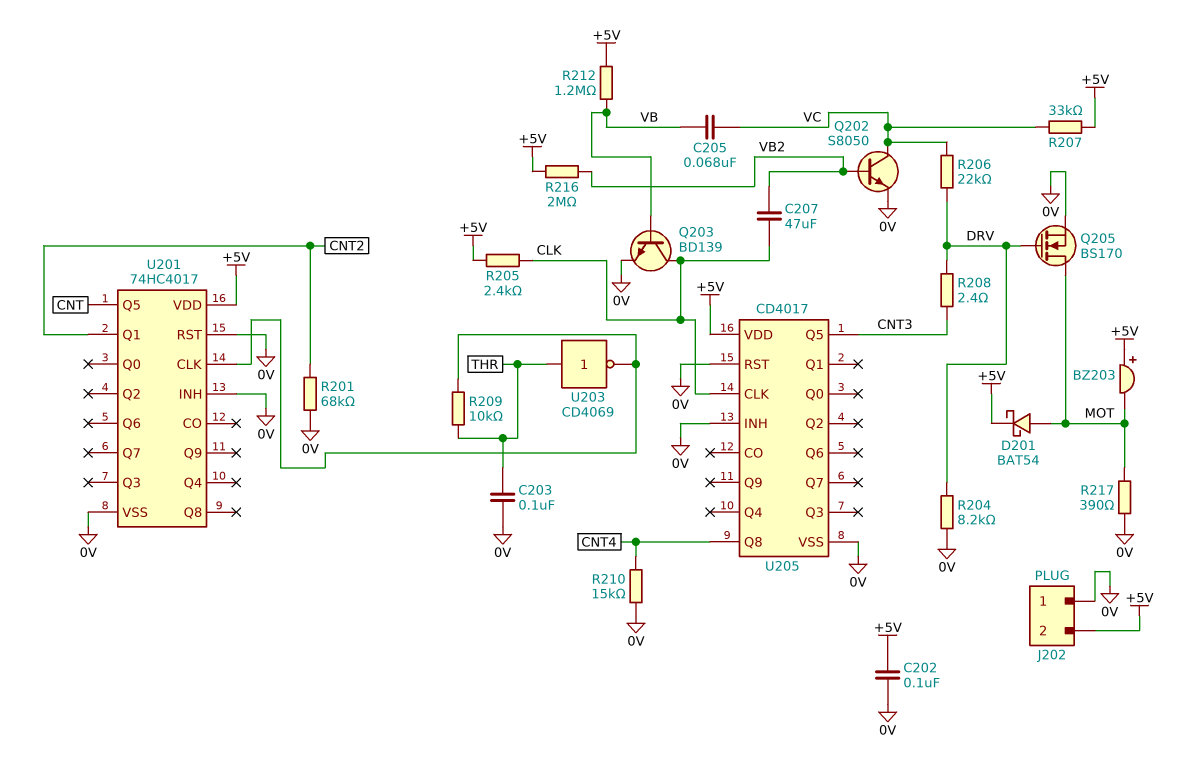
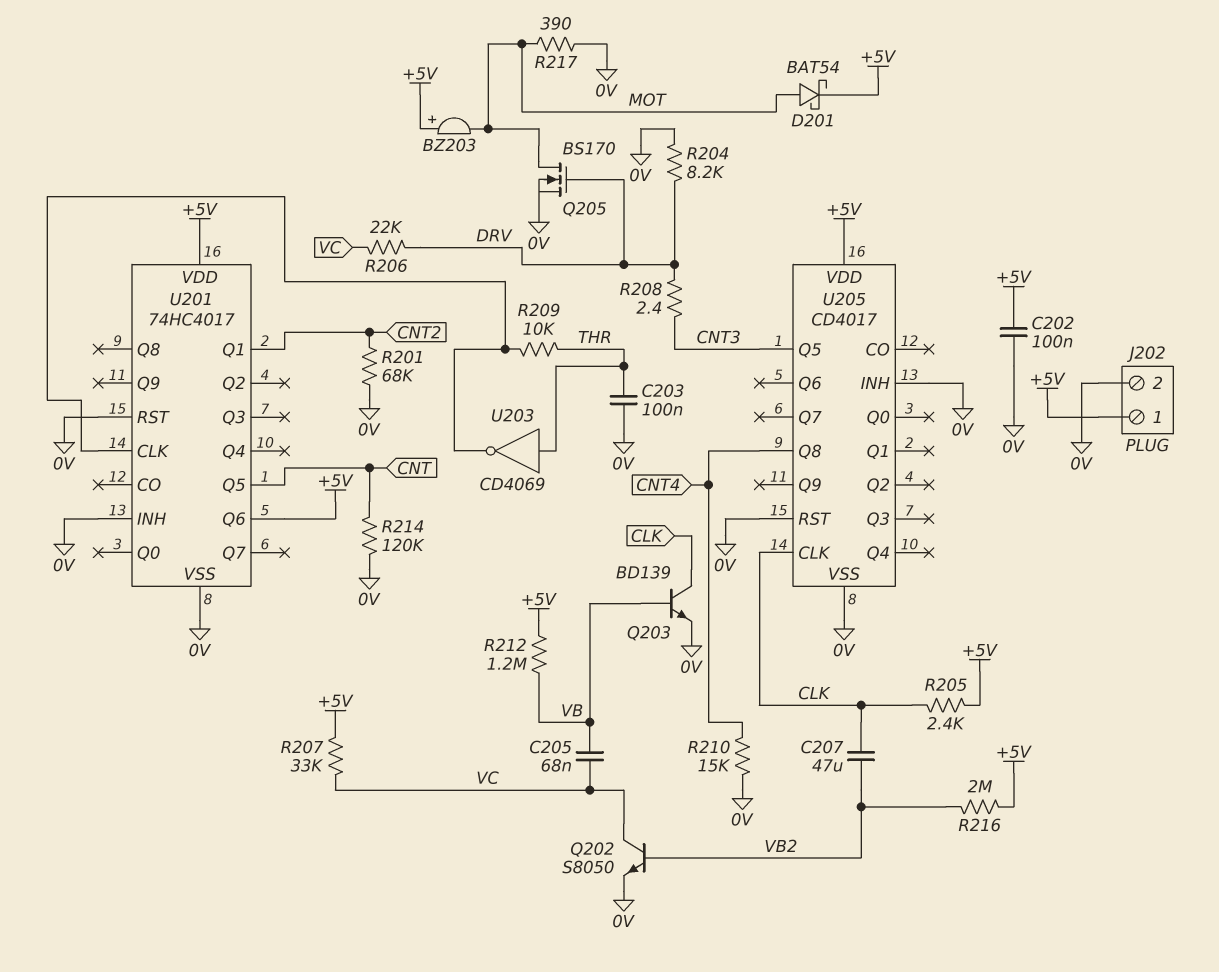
J202 pin 1: 0V -> +5V
J202 pin 2: +5V -> 0V
R214: none -> 120k (0V, CNT)
U201 pin Q6: none -> +5V

